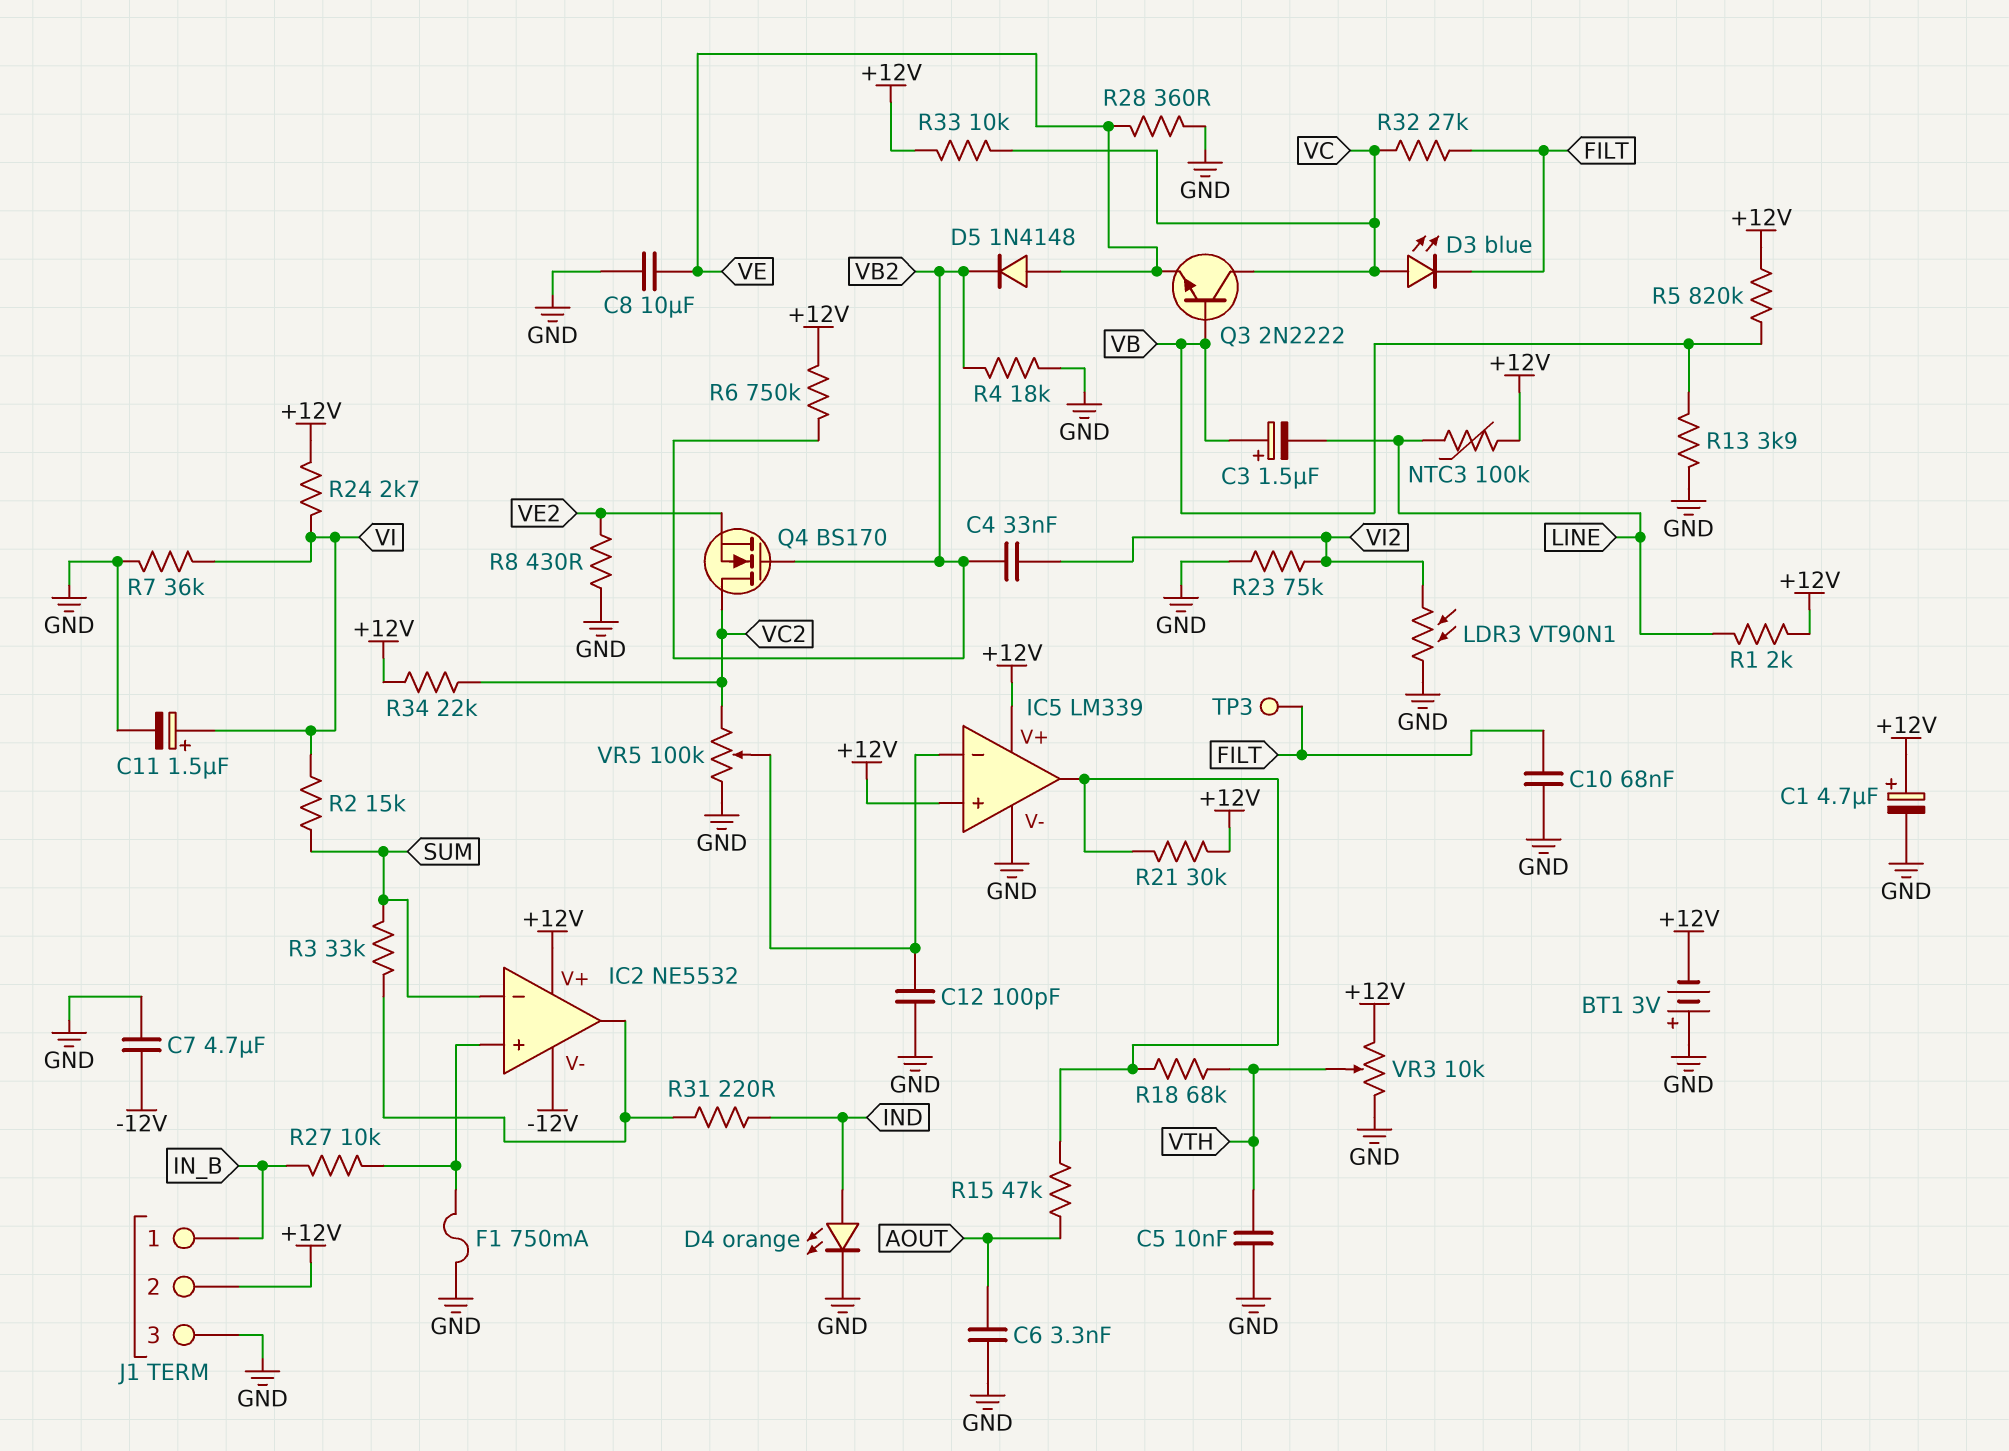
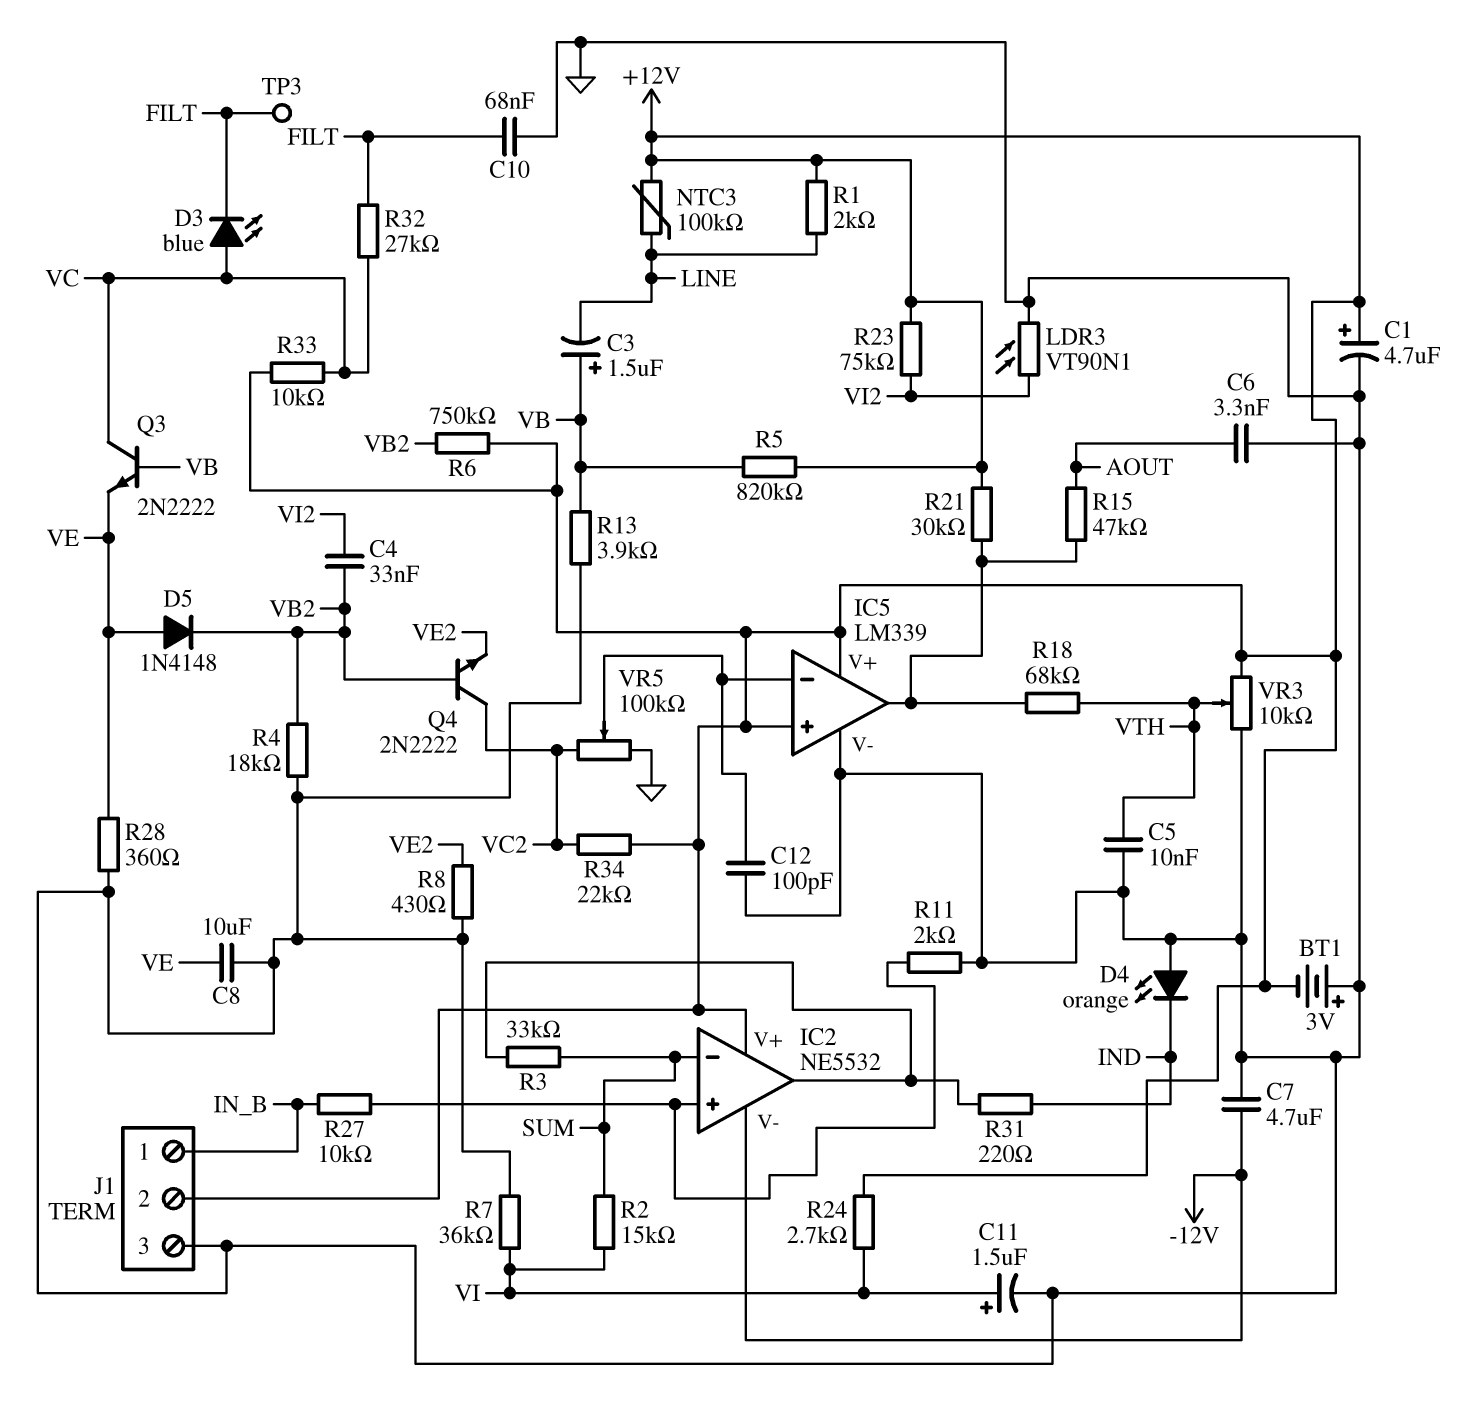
D4: LED orange (A IND, K GND) -> LED orange (A GND, K IND)
F1: 750mA (GND, IC2/in+) -> none
Q4: NMOS BS170 (G VB2, D VC2, S VE2) -> NPN 2N2222 (B VB2, C VC2, E VE2)
R11: none -> 2k (GND, IC2/in+)
R23: 75k (GND, VI2) -> 75k (+12V, VI2)

